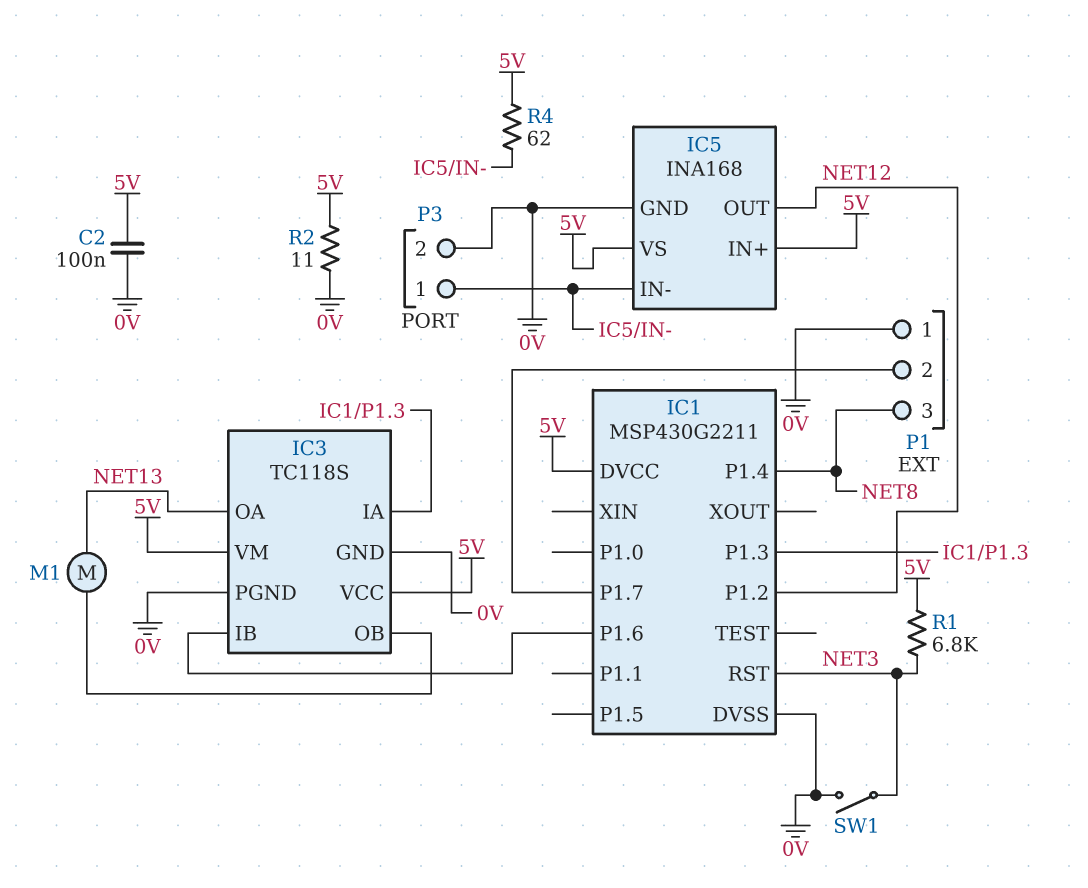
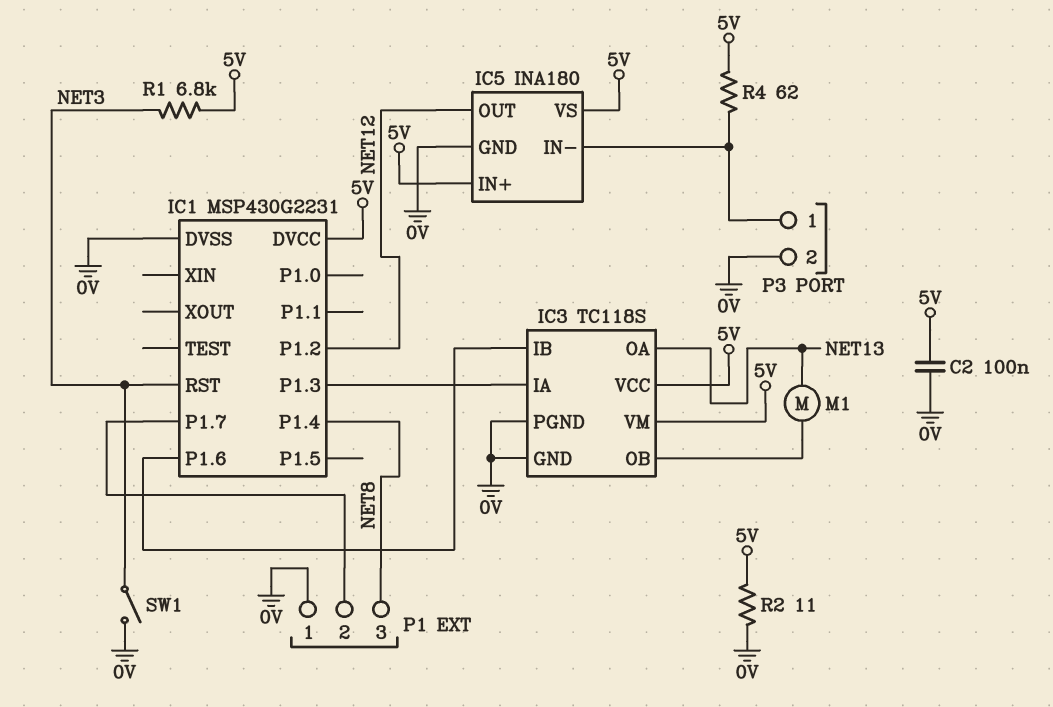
IC1: MSP430G2211 -> MSP430G2231
IC5: INA168 -> INA180

